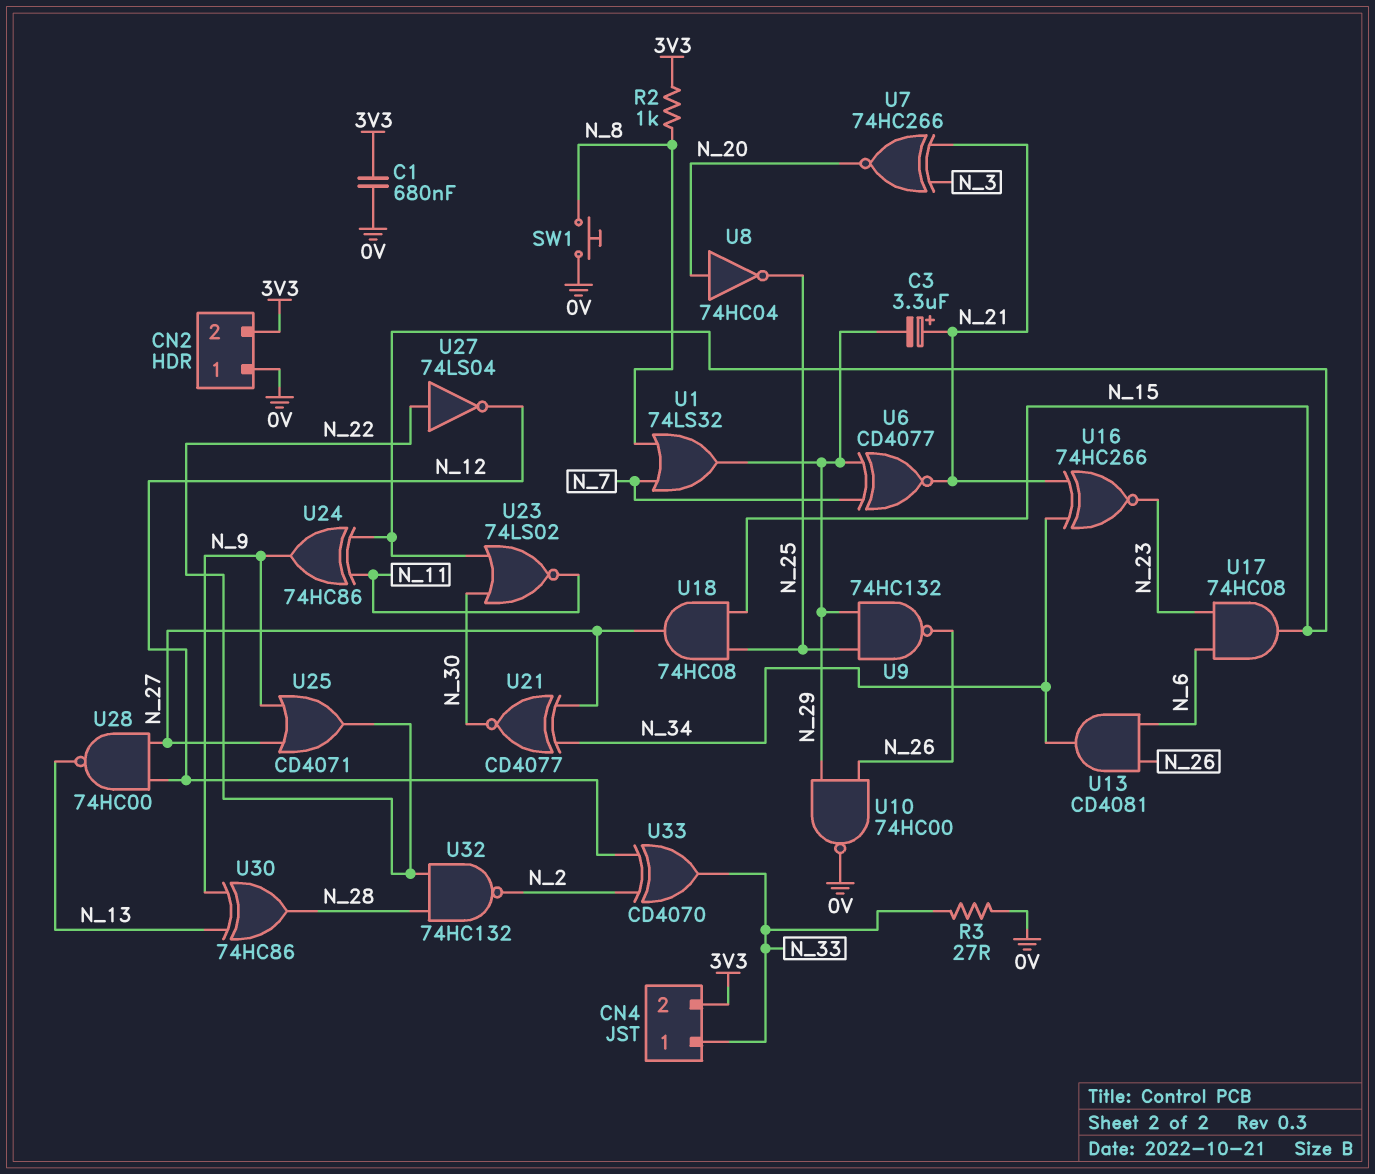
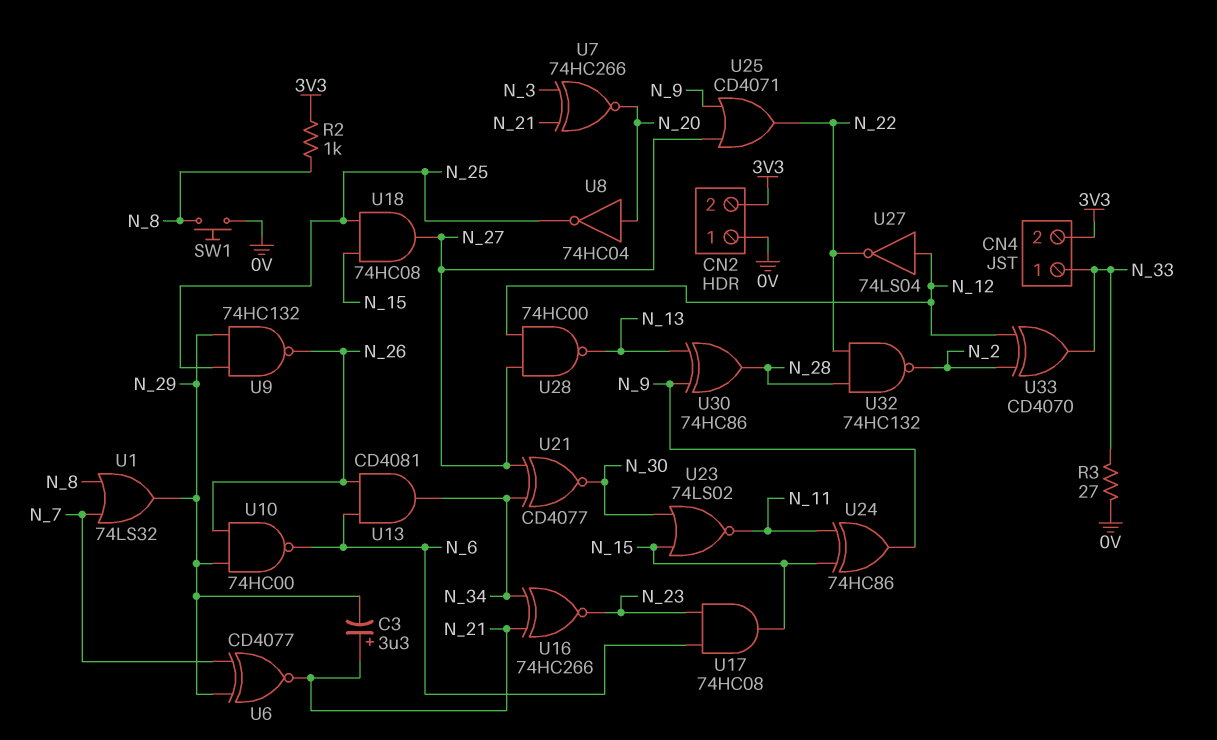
C1: 680nF (0V, 3V3) -> none
U10: NAND 74HC00 (in N_26, in N_29, out 0V) -> NAND 74HC00 (in N_26, in N_29, out N_6)
U27: NOT 74LS04 (in N_22, out N_12) -> NOT 74LS04 (in N_12, out N_22)

